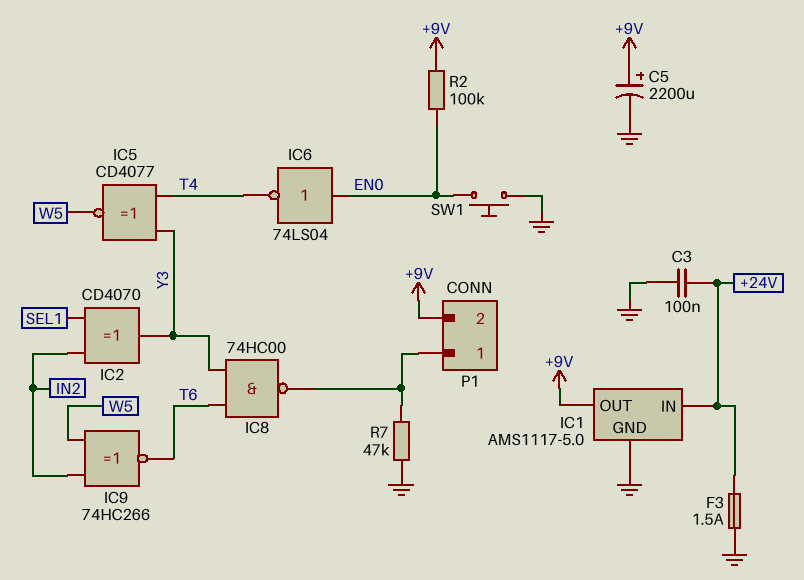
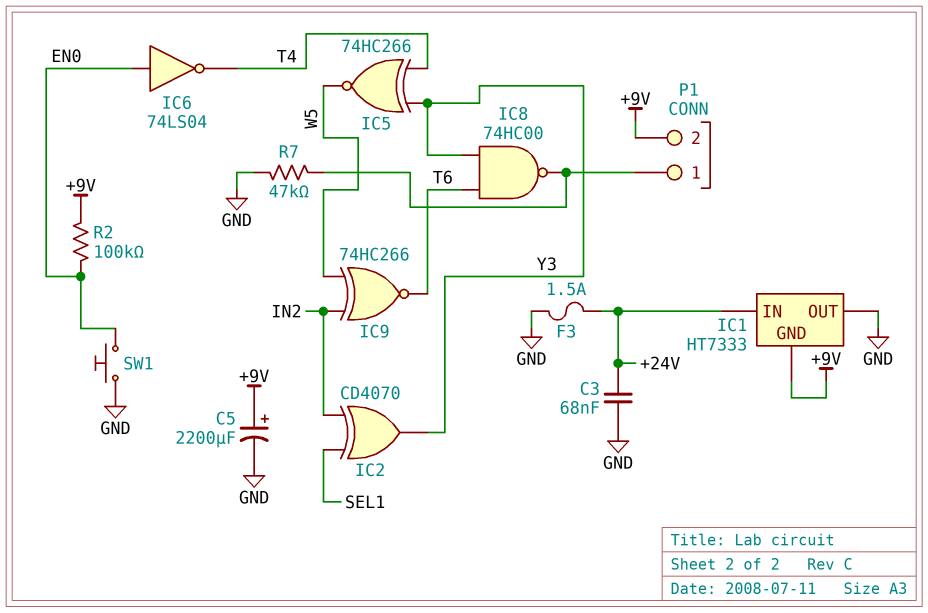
C3: 100nF (+24V, GND) -> 68nF (+24V, GND)
IC1: AMS1117-5.0 -> HT7333
IC1 pin GND: GND -> +9V
IC1 pin OUT: +9V -> GND
IC5: XNOR CD4077 (in T4, in Y3, out W5) -> XNOR 74HC266 (in T4, in Y3, out W5)

